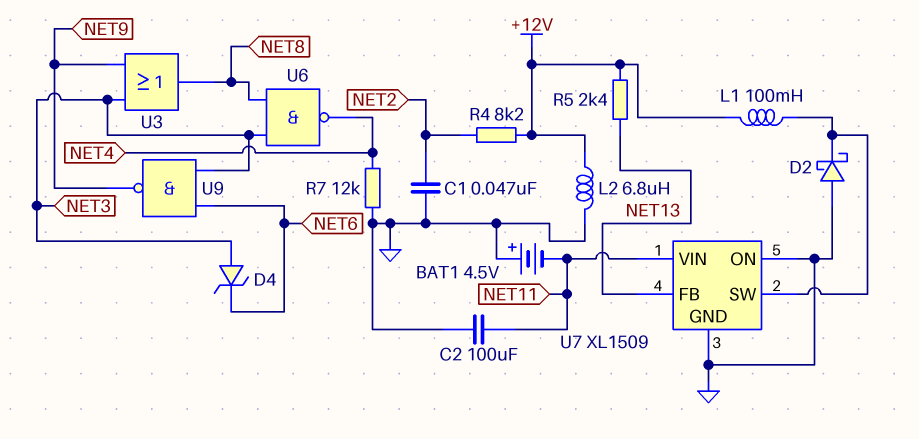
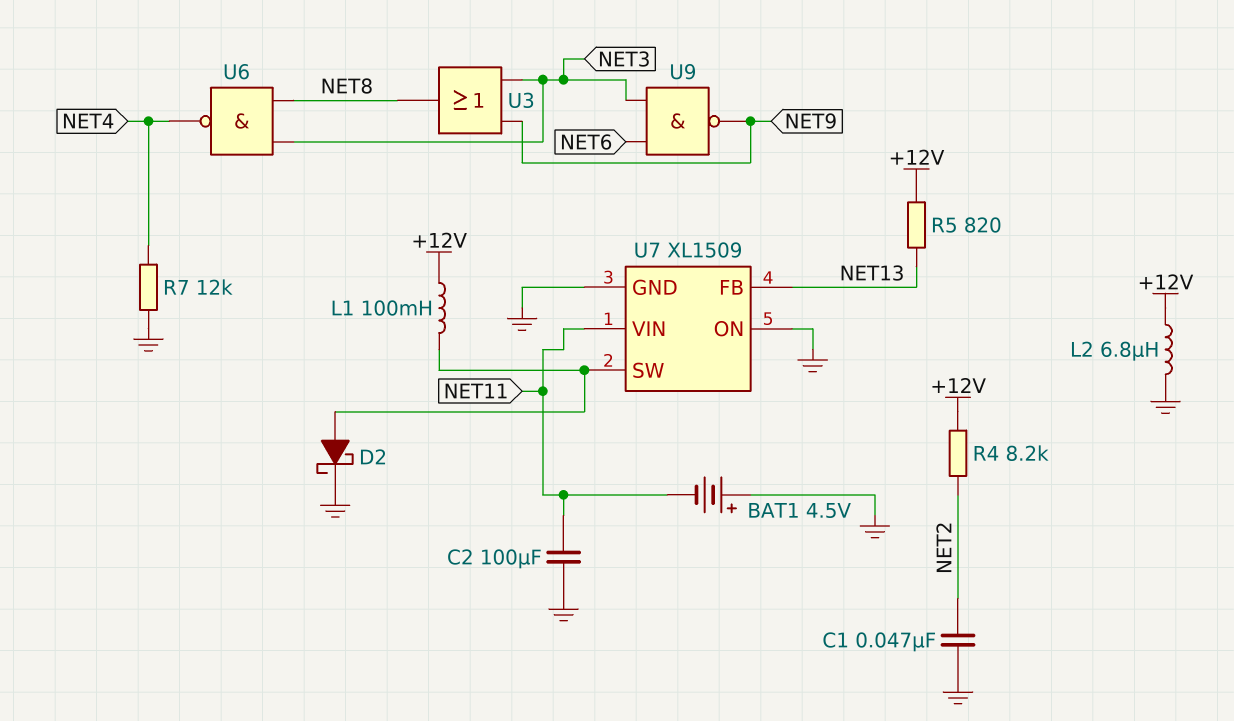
D2: schottky (A GND, K U7/SW) -> schottky (A U7/SW, K GND)
D4: zener (A NET3, K NET6) -> none
R5: 2.4k (+12V, NET13) -> 820 (+12V, NET13)

